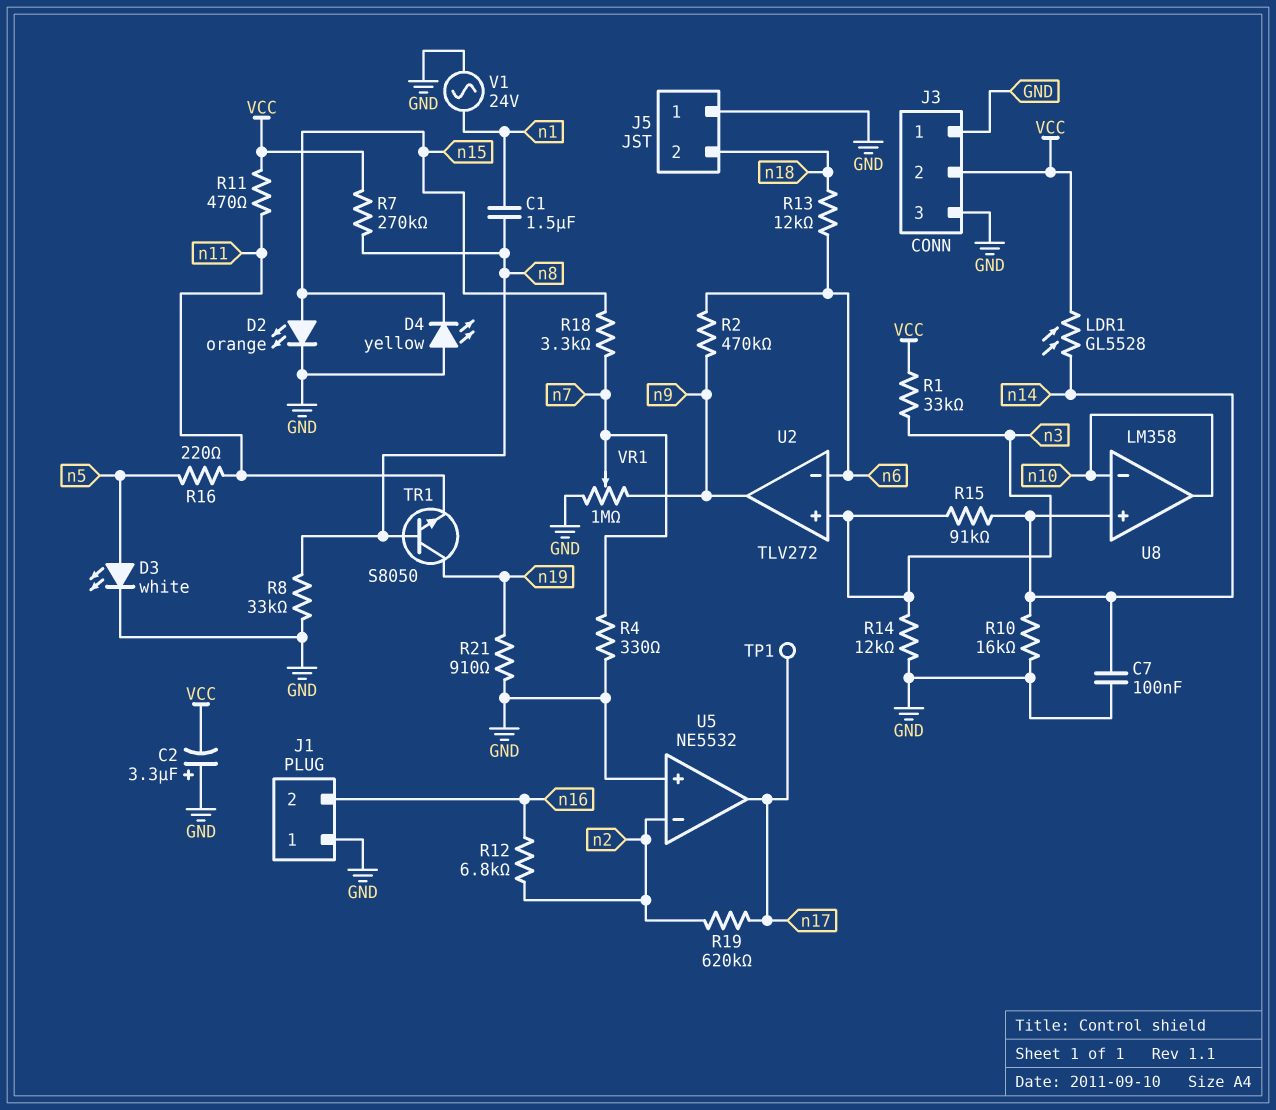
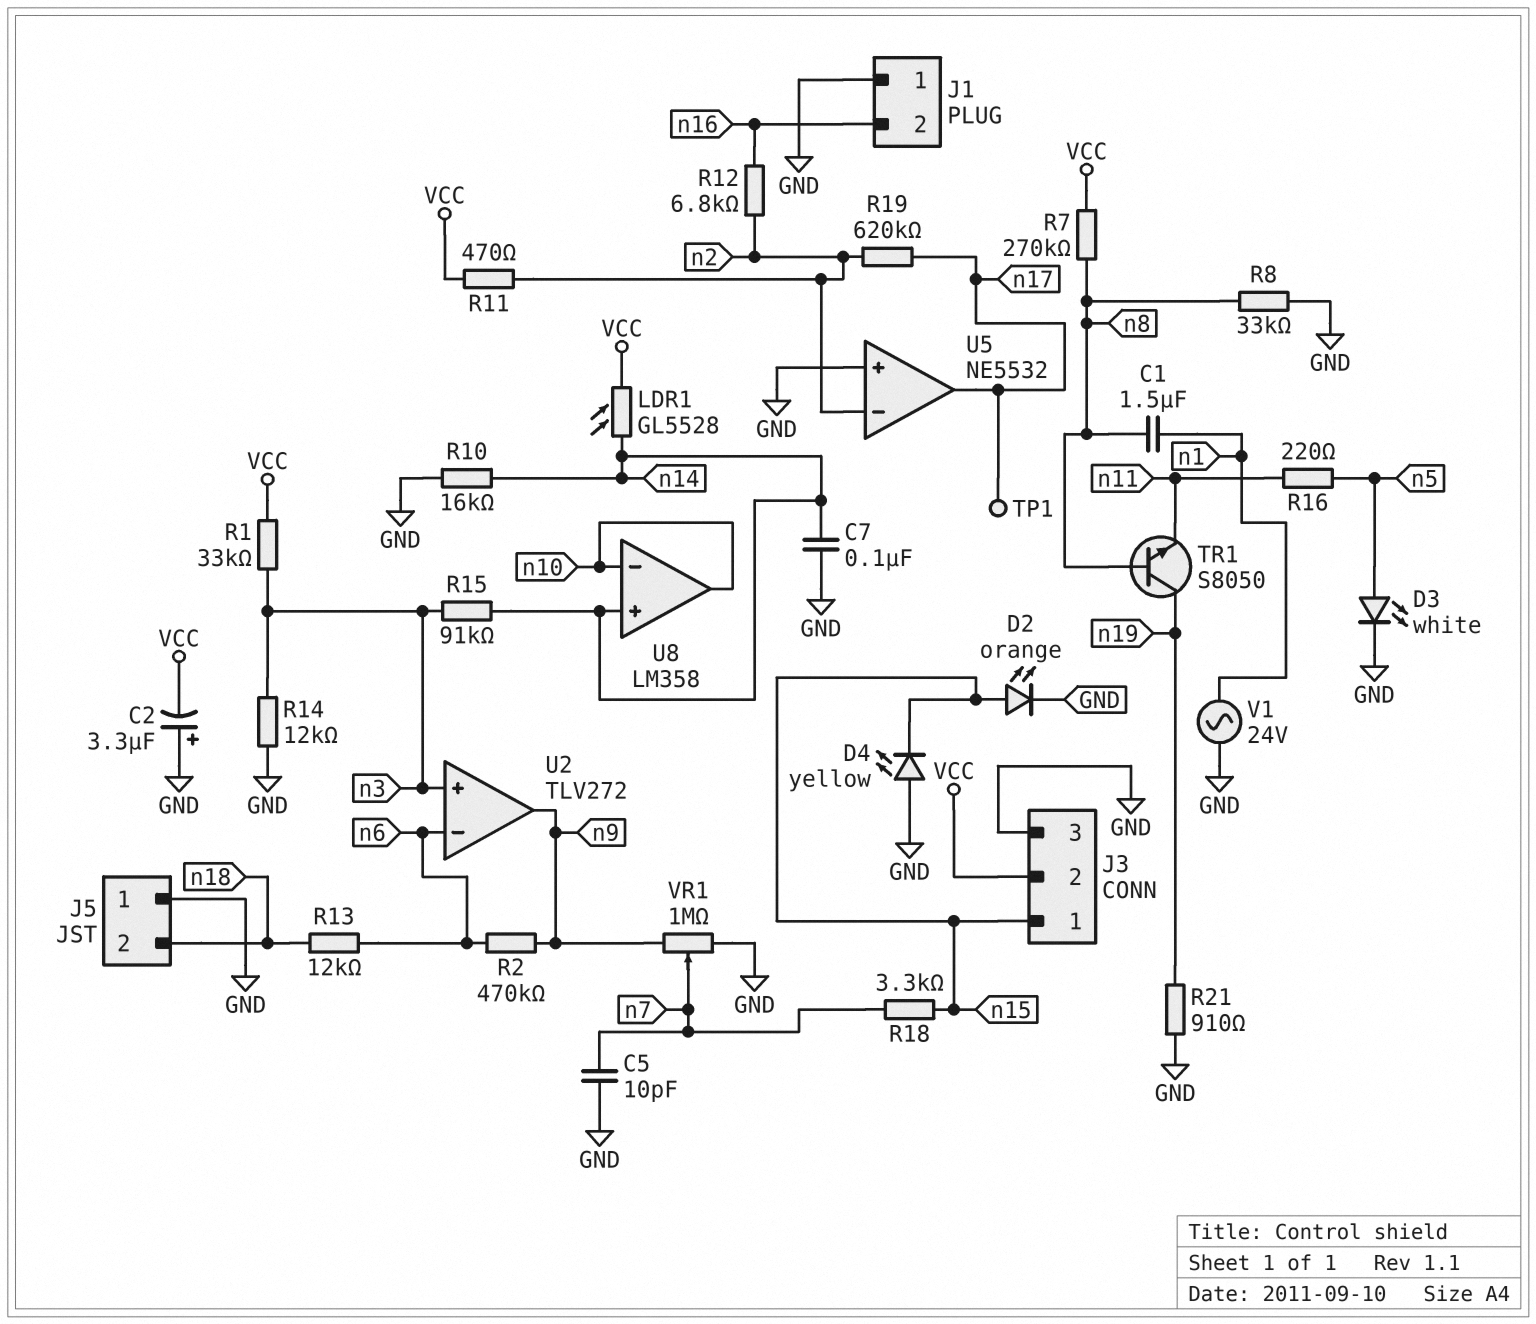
C5: none -> 10pF (GND, n7)
J3 pin 1: GND -> n15
R4: 330 (GND, n7) -> none
R11: 470 (VCC, n11) -> 470 (VCC, n2)

